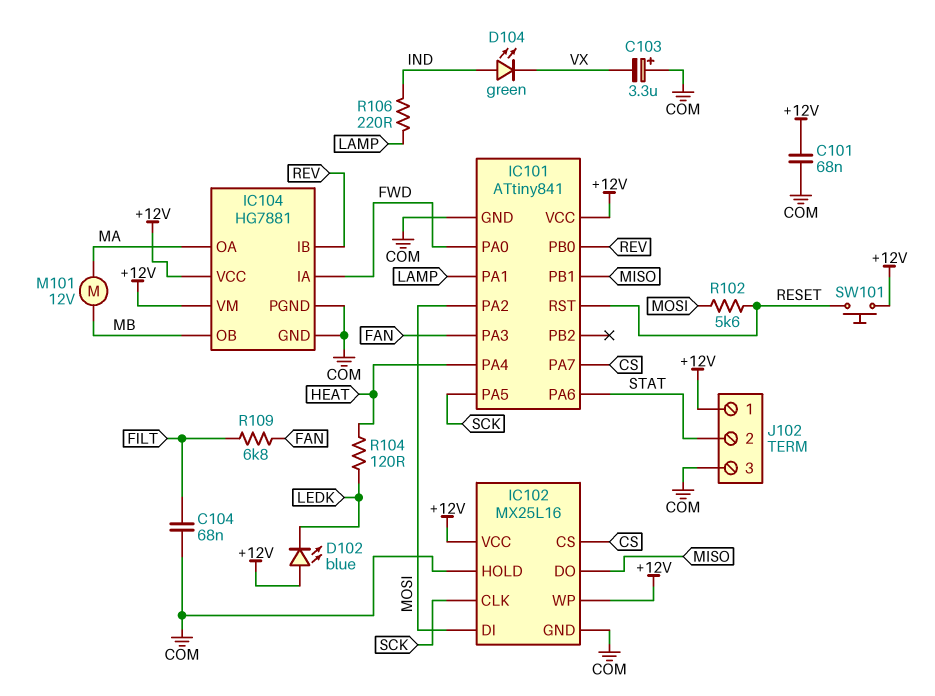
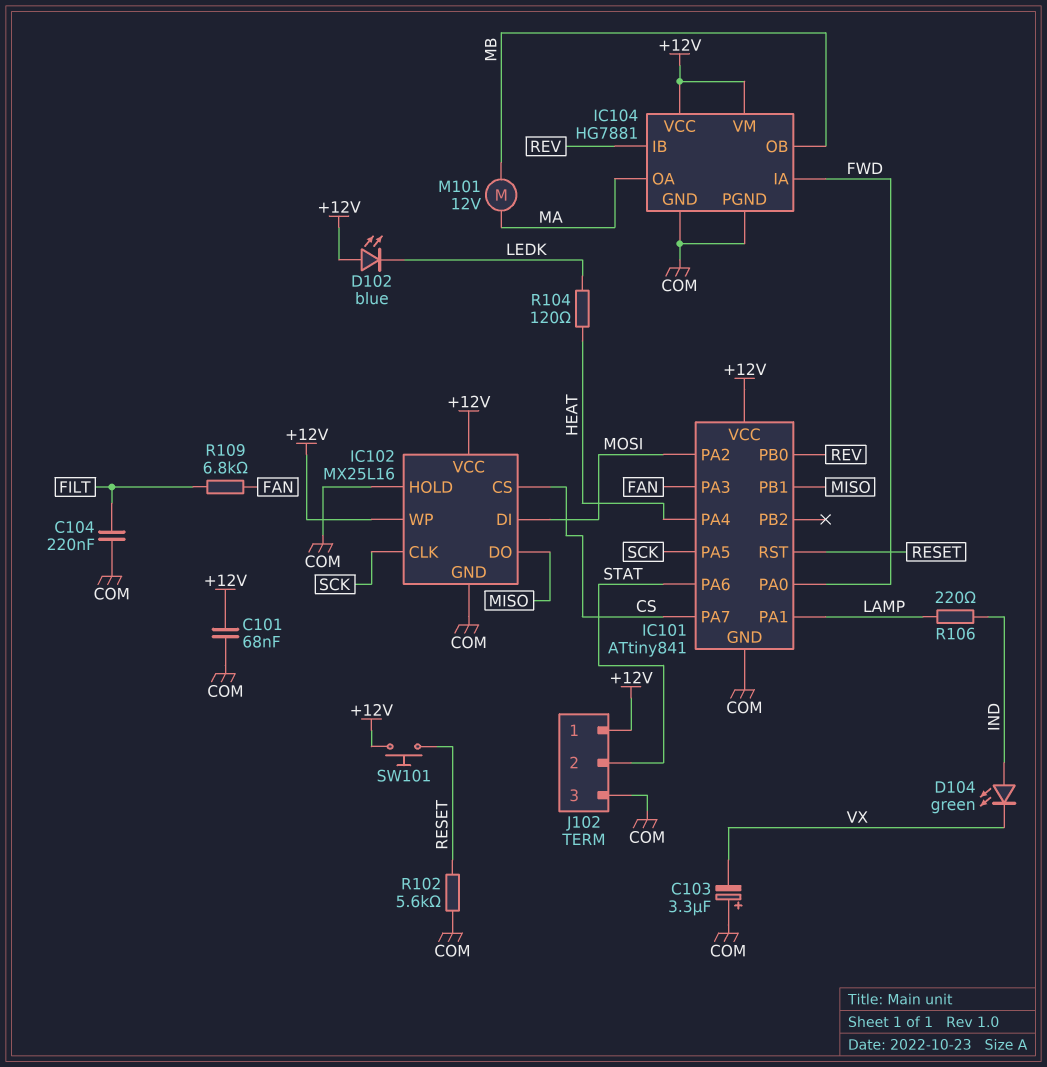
C104: 68nF (COM, FILT) -> 220nF (COM, FILT)
R102: 5.6k (MOSI, RESET) -> 5.6k (COM, RESET)

